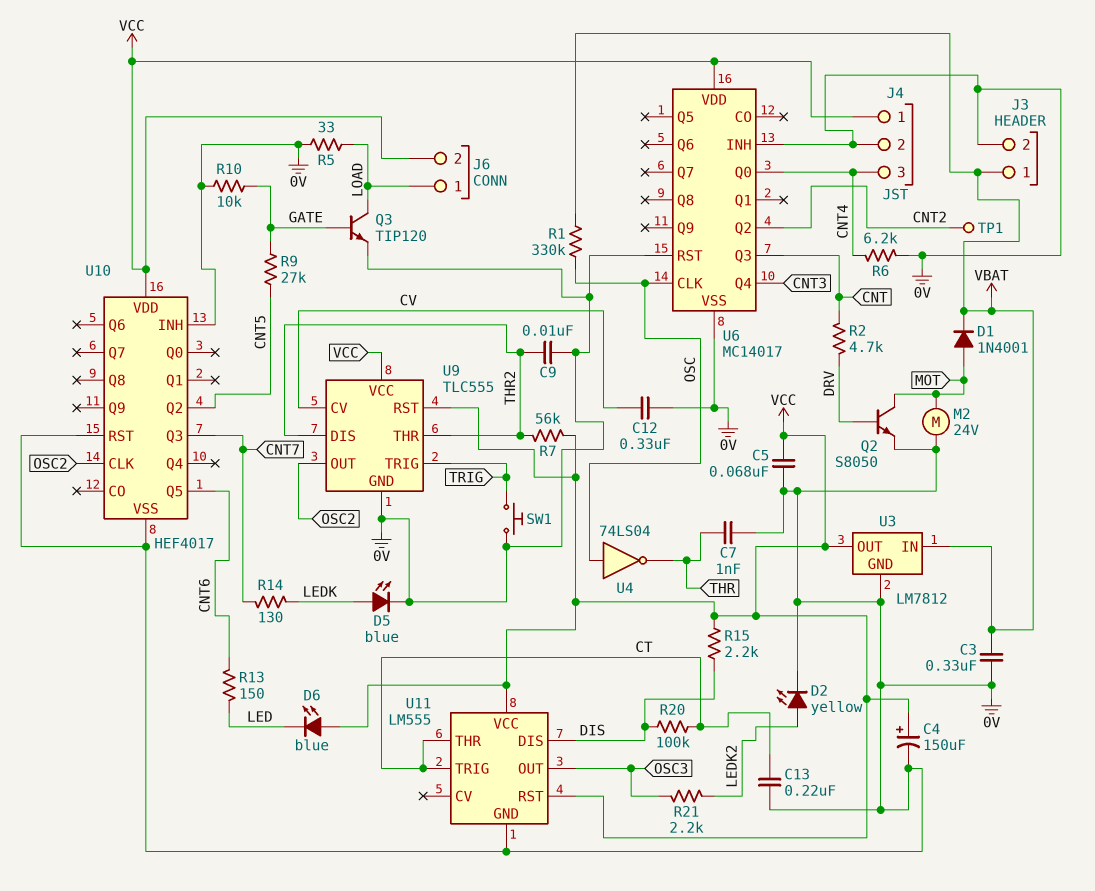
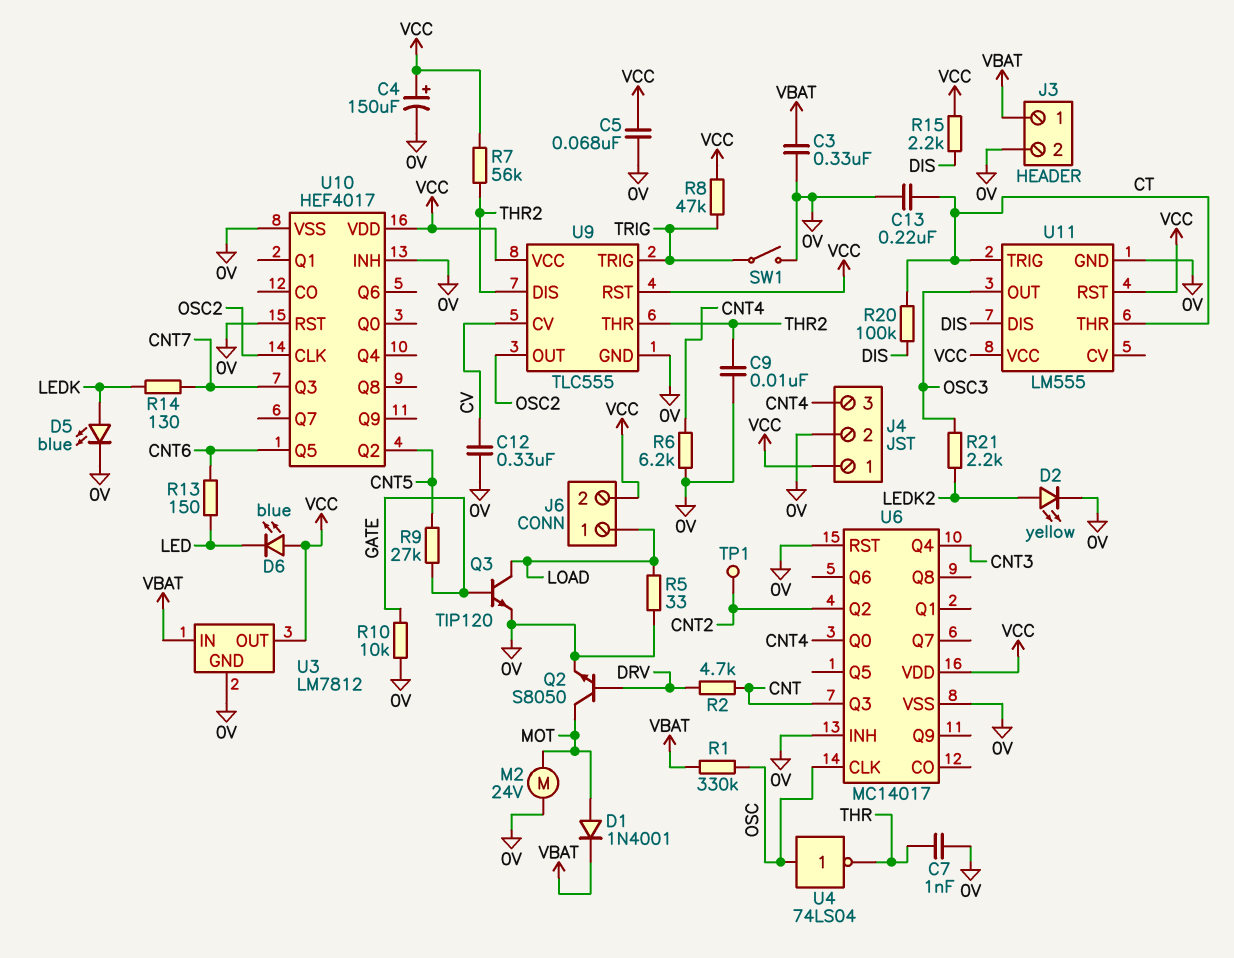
R8: none -> 47k (TRIG, VCC)
SW1: button (0V, TRIG) -> switch (0V, TRIG)

